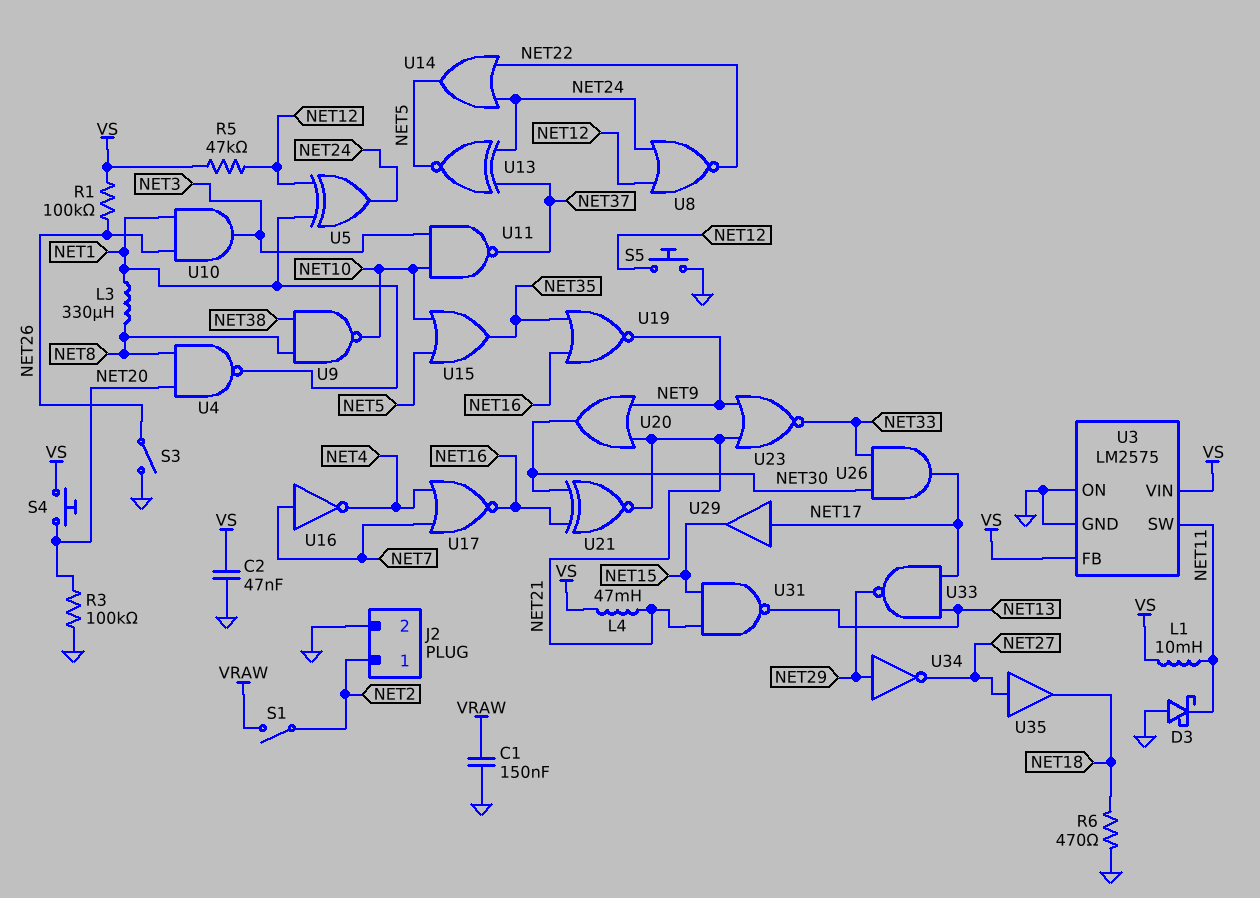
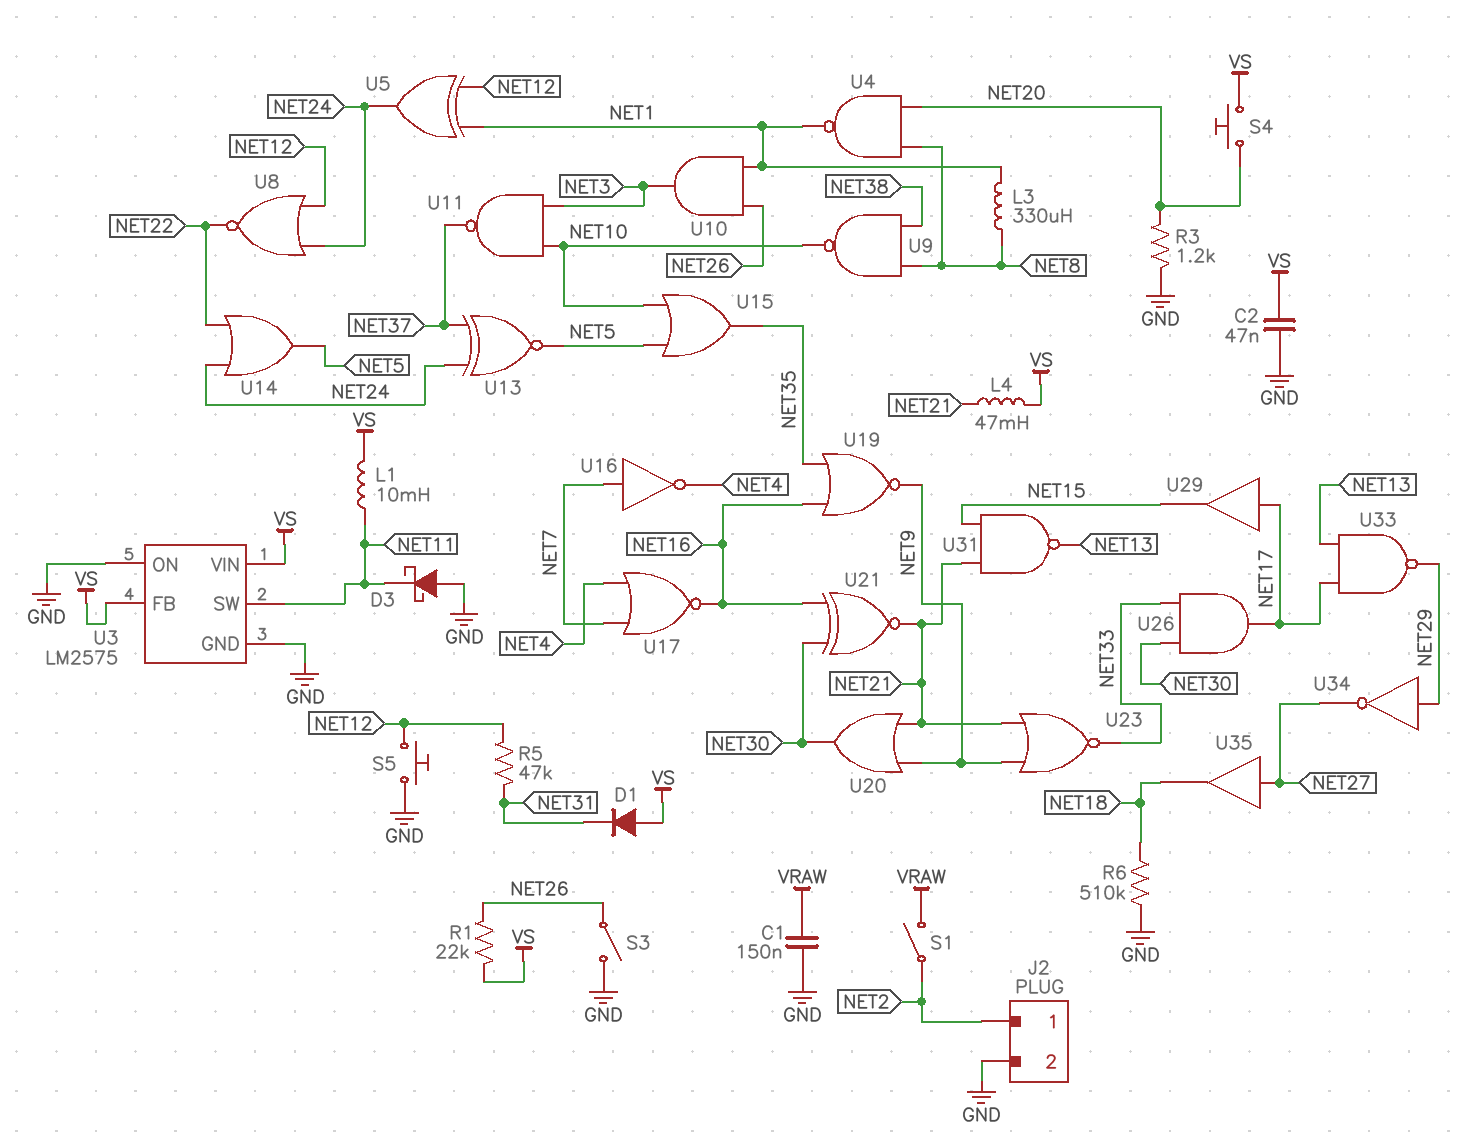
D1: none -> diode (A VS, K NET31)
R1: 100k (NET26, VS) -> 22k (NET26, VS)
R3: 100k (GND, NET20) -> 1.2k (GND, NET20)
R5: 47k (NET12, VS) -> 47k (NET12, NET31)
R6: 470 (GND, NET18) -> 510k (GND, NET18)

